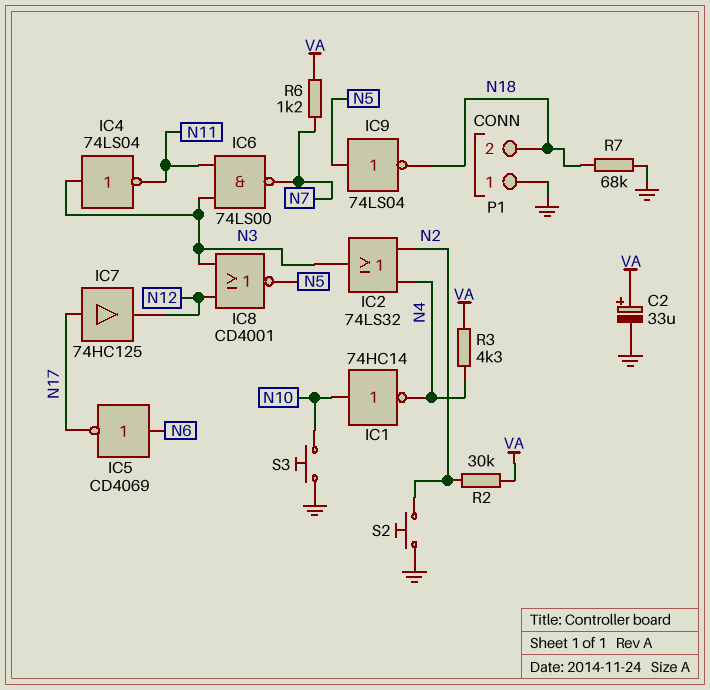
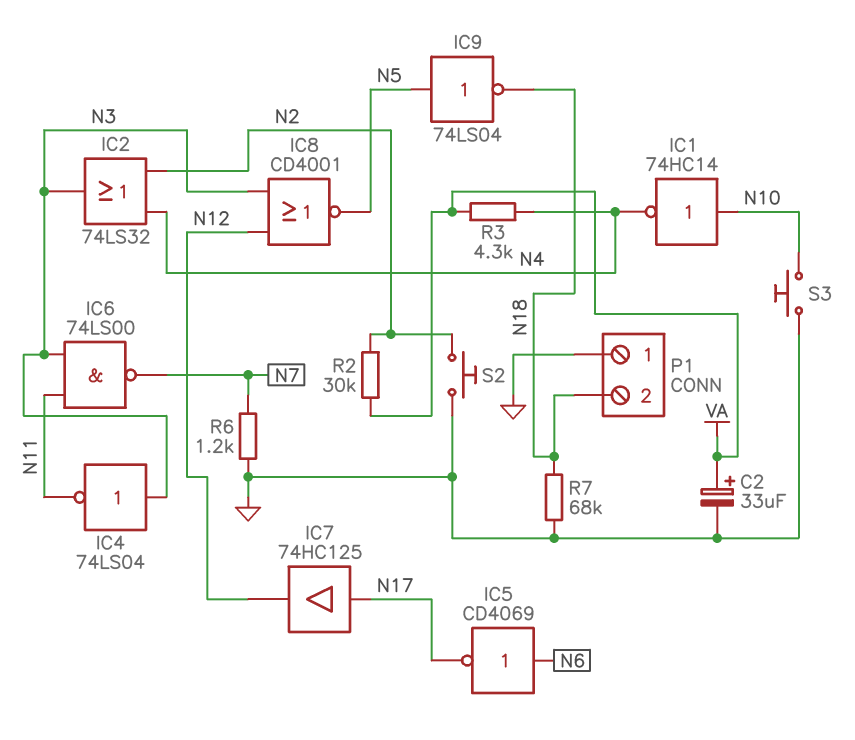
R6: 1.2k (N7, VA) -> 1.2k (GND, N7)

